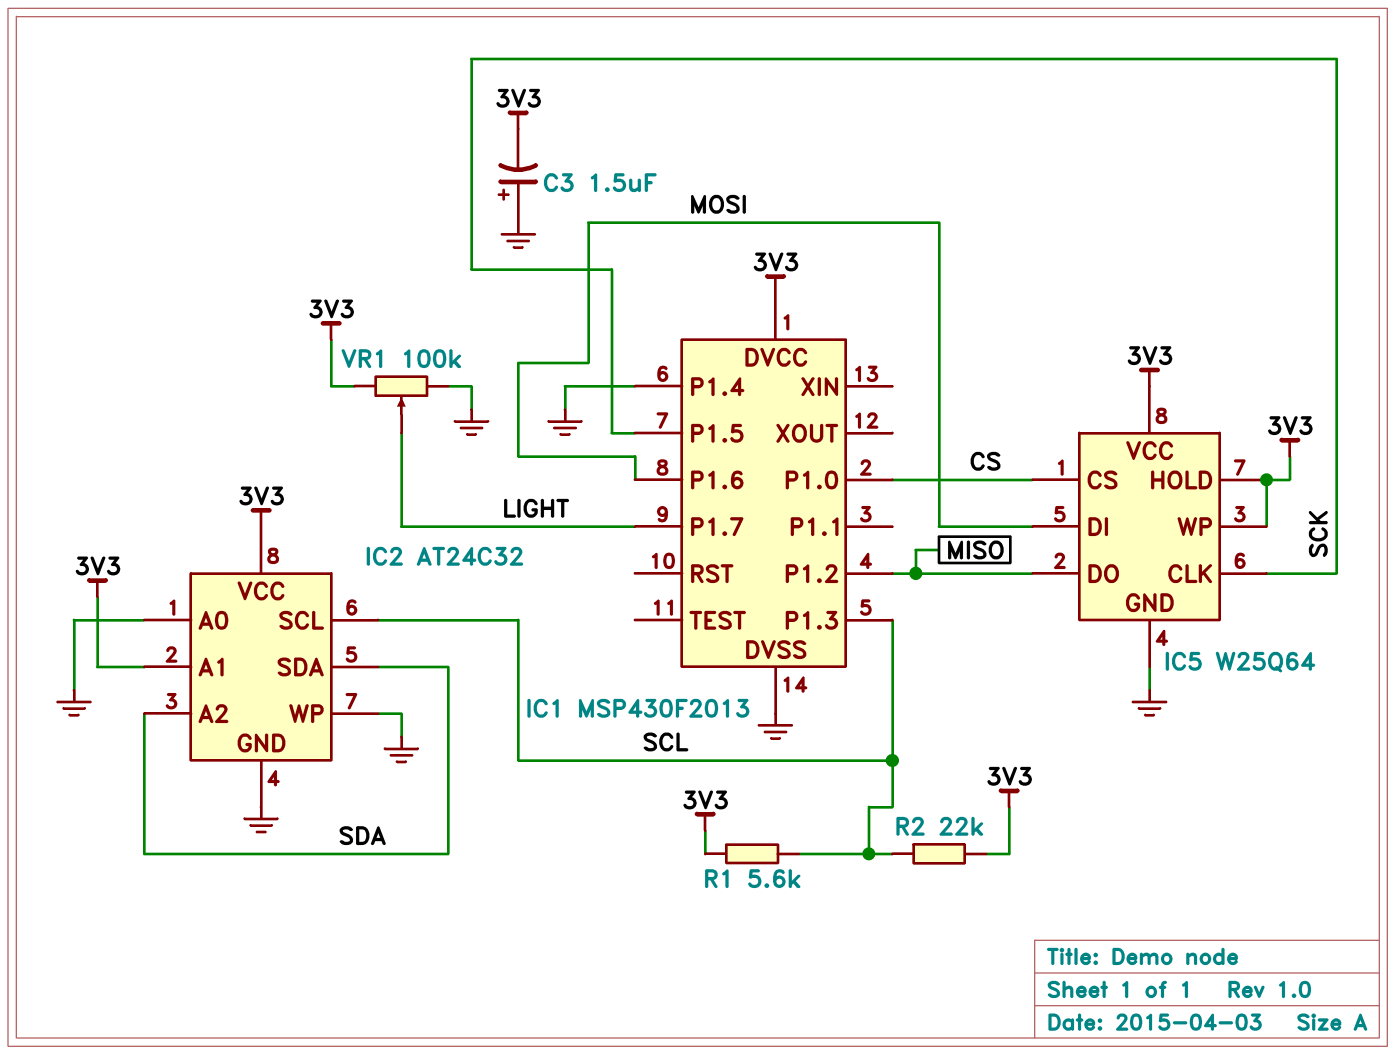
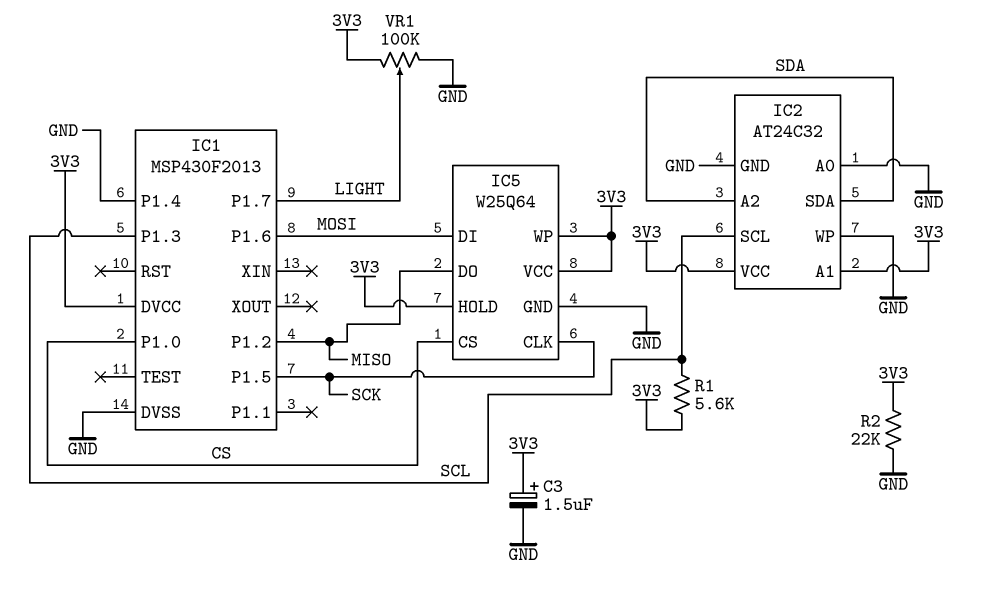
C3: 1.5uF (plus GND, minus 3V3) -> 1.5uF (plus 3V3, minus GND)
R2: 22k (3V3, SCL) -> 22k (3V3, GND)

